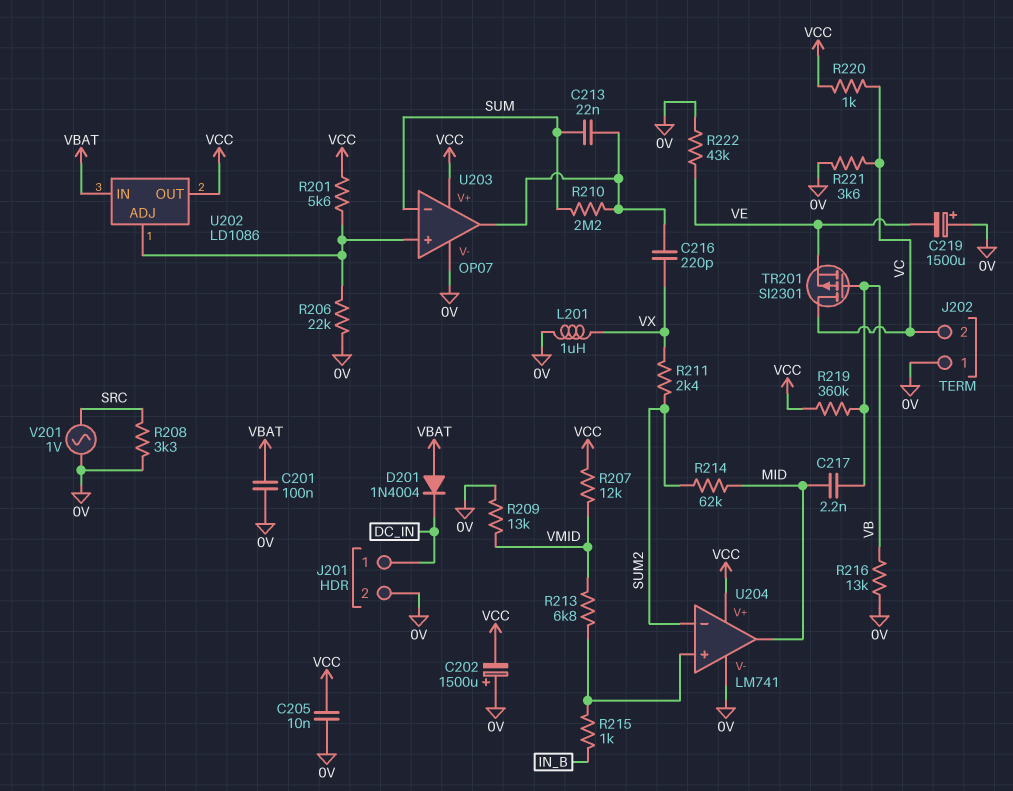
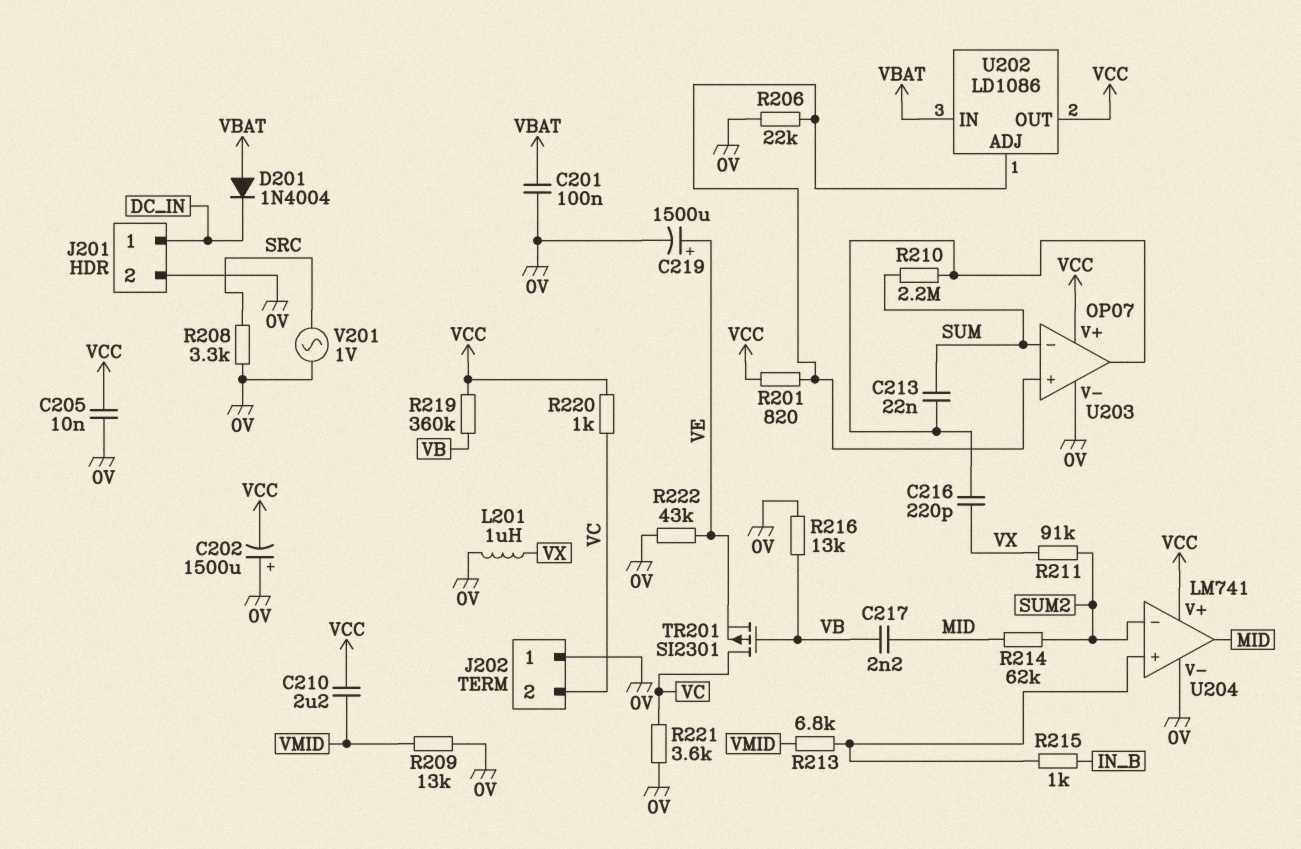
C210: none -> 2.2uF (VCC, VMID)
C219: 1500uF (plus 0V, minus VE) -> 1500uF (plus VE, minus 0V)
R201: 5.6k (U202/ADJ, VCC) -> 820 (U202/ADJ, VCC)
R207: 12k (VCC, VMID) -> none
R211: 2.4k (SUM2, VX) -> 91k (SUM2, VX)

